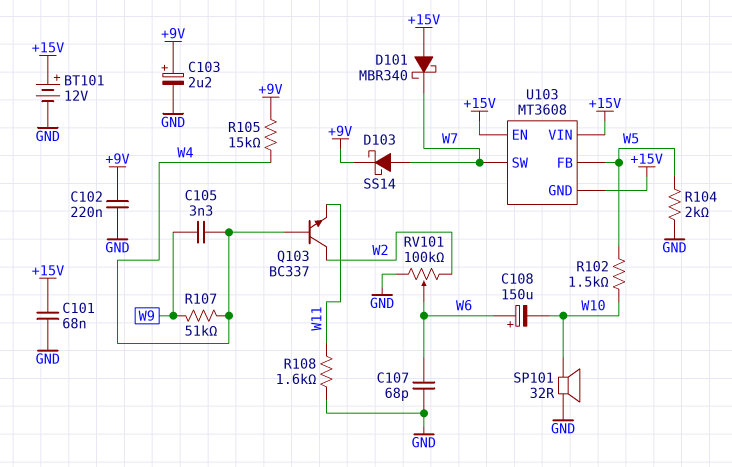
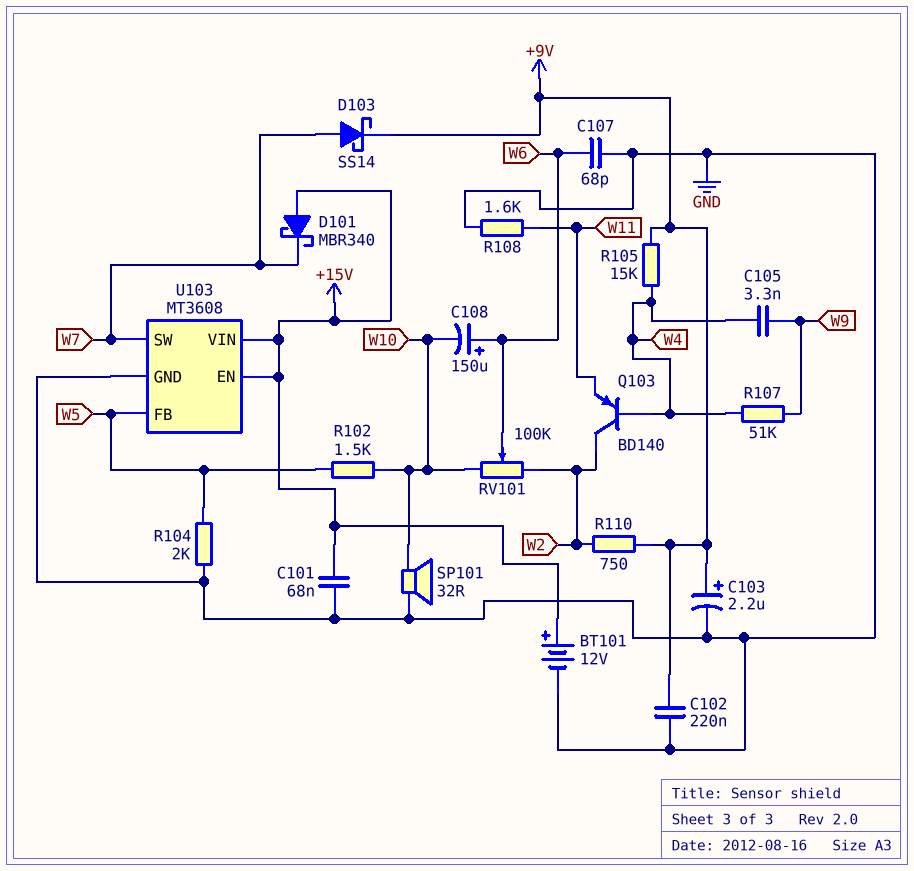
Q103: NPN BC337 (B W4, C W2, E W11) -> PNP BD140 (B W4, C W2, E W11)
R110: none -> 750 (+9V, W2)
RV101: 100k (GND, W2, wiper W6) -> 100k (W2, W10, wiper W6)
U103 pin GND: +15V -> GND

